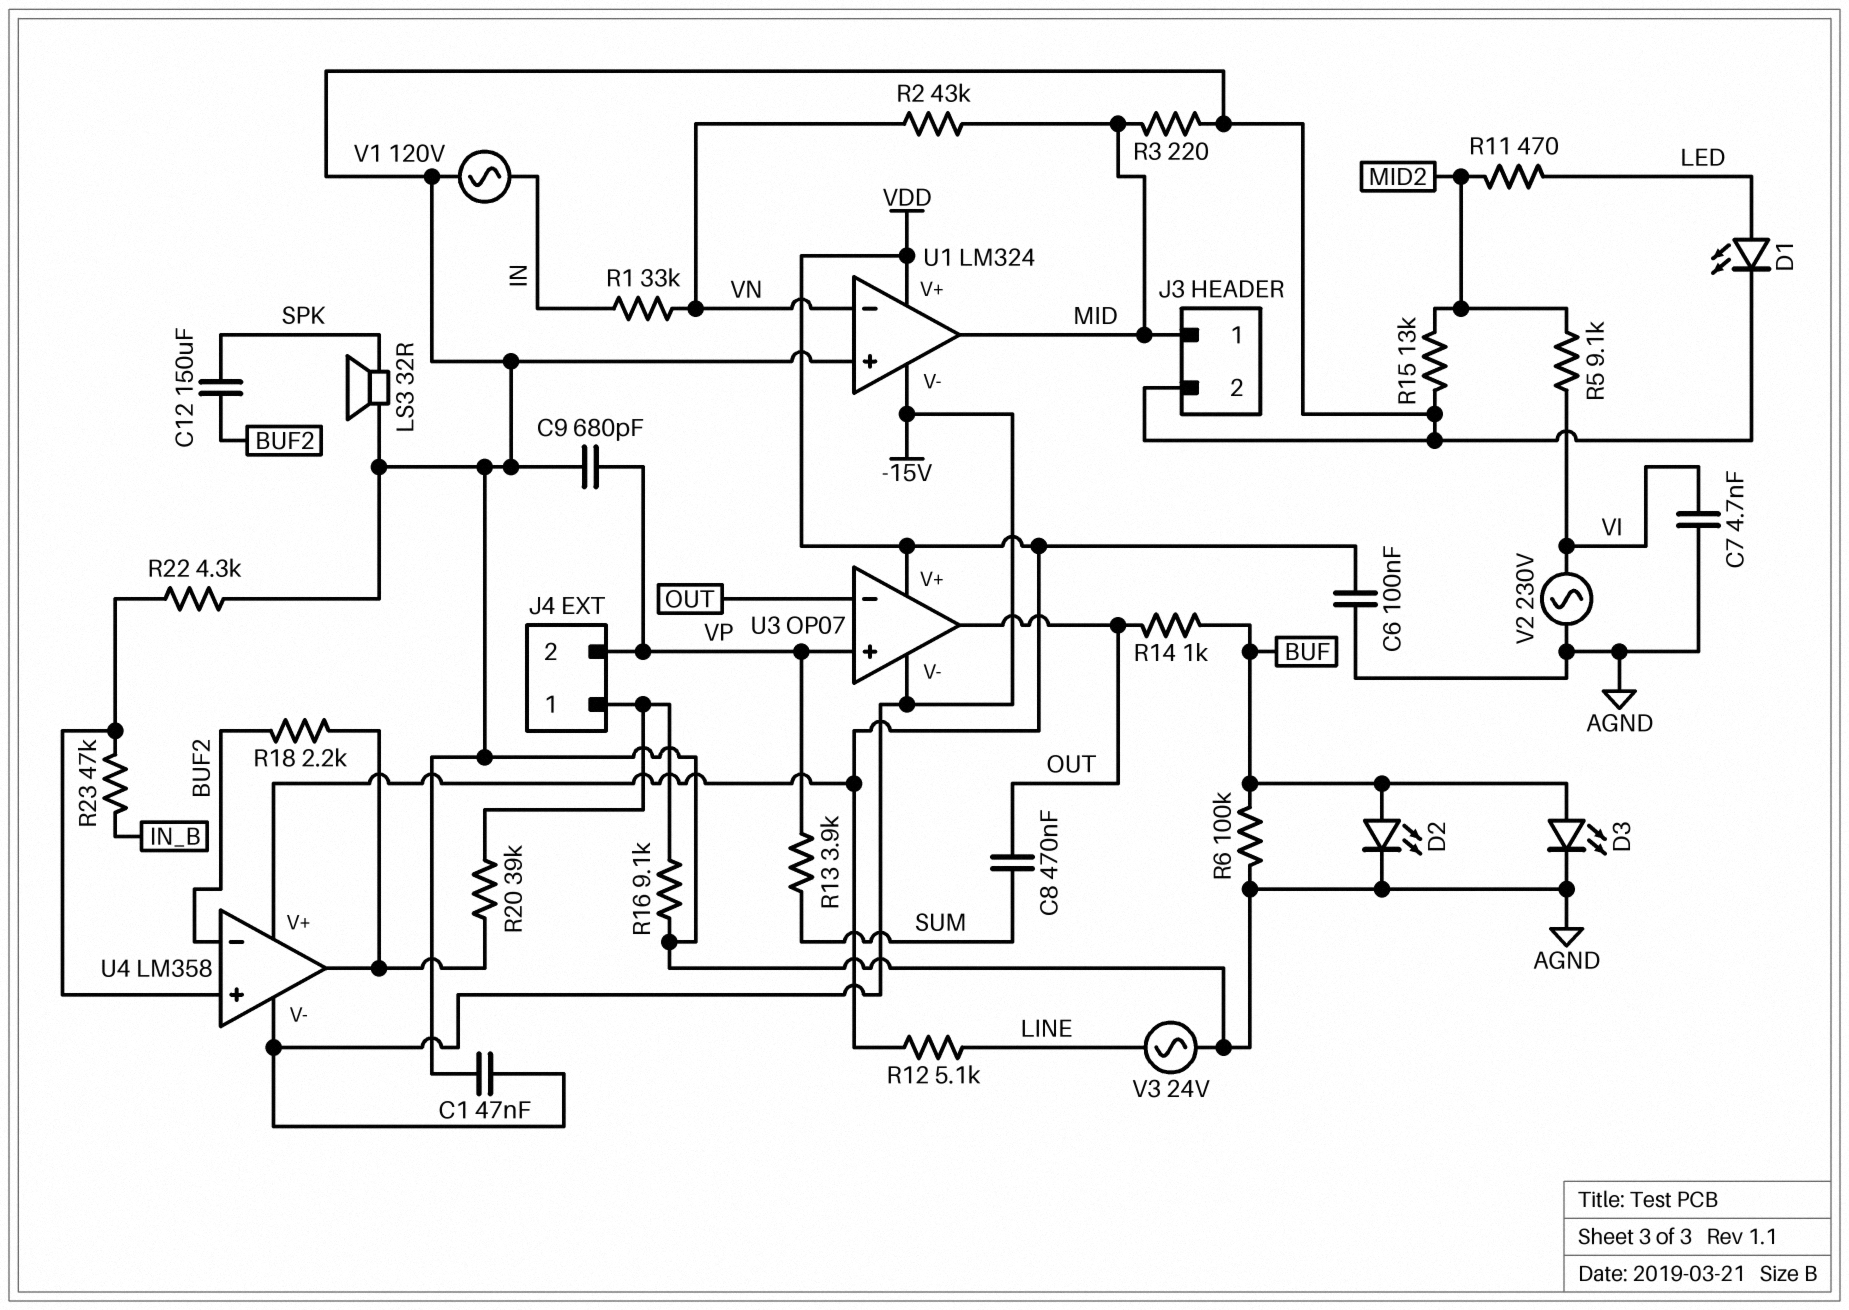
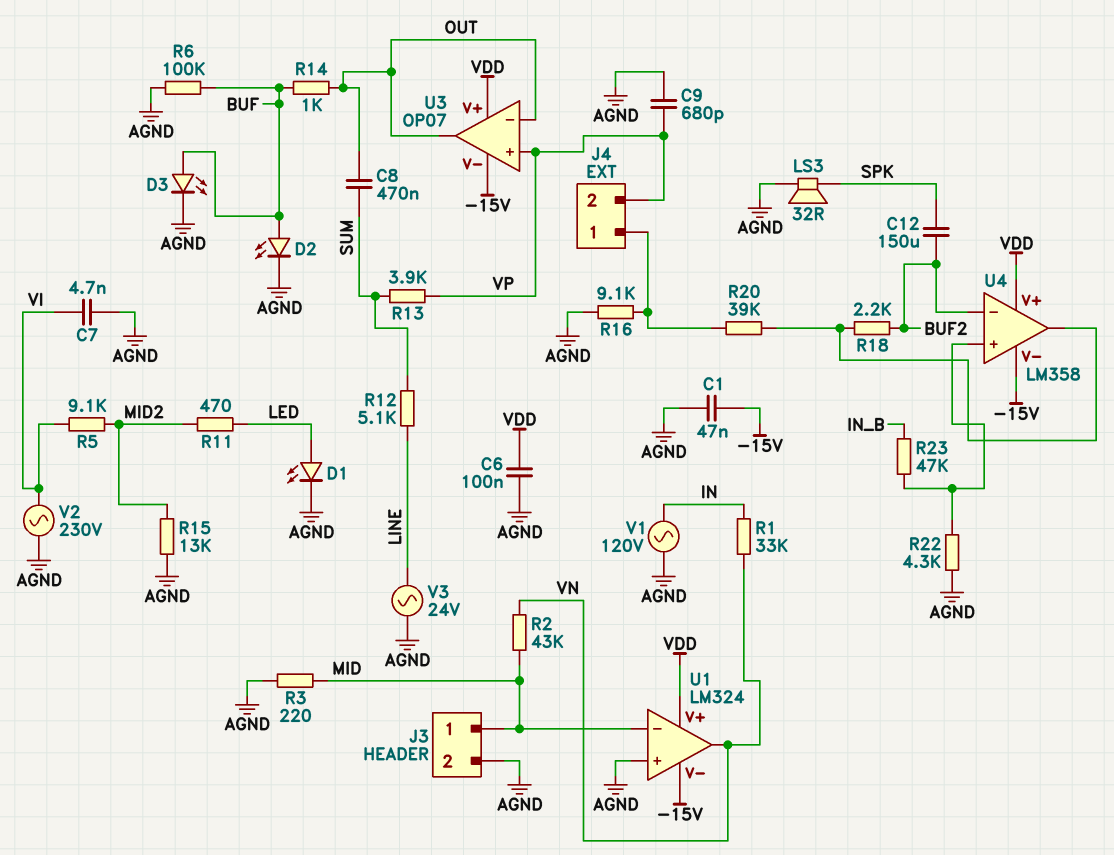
R12: 5.1k (LINE, VDD) -> 5.1k (LINE, SUM)
U1 pin in-: VN -> MID
U1 pin out: MID -> VN

